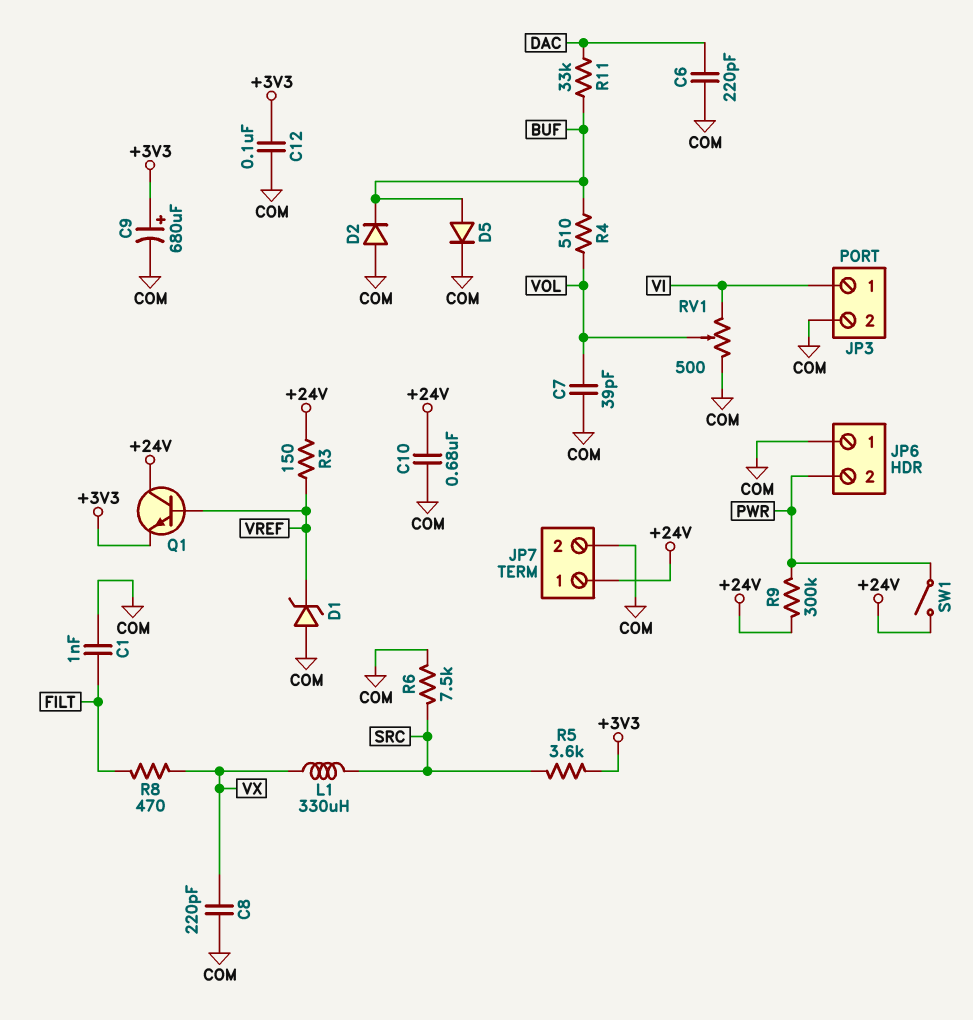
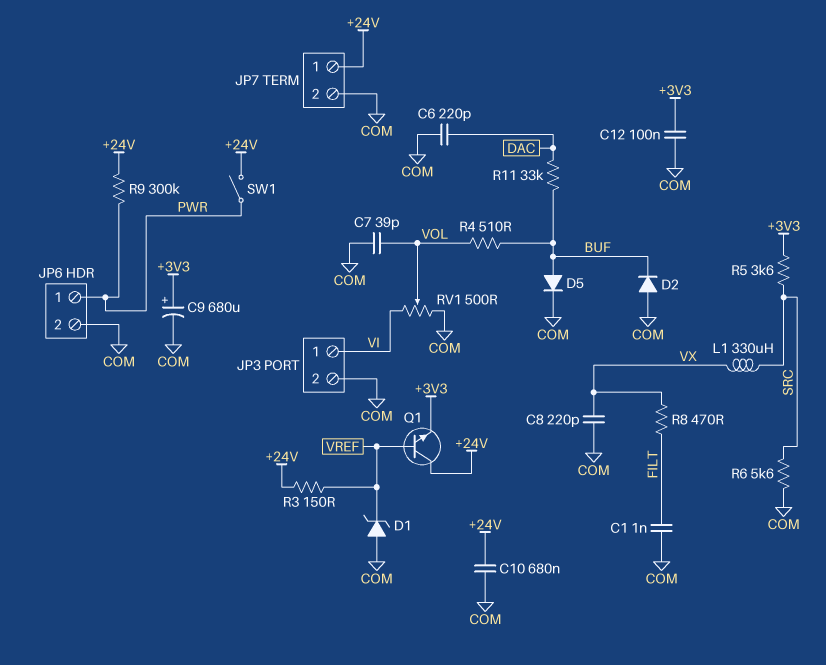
JP6 pin 1: COM -> PWR
JP6 pin 2: PWR -> COM
R6: 7.5k (COM, SRC) -> 5.6k (COM, SRC)

